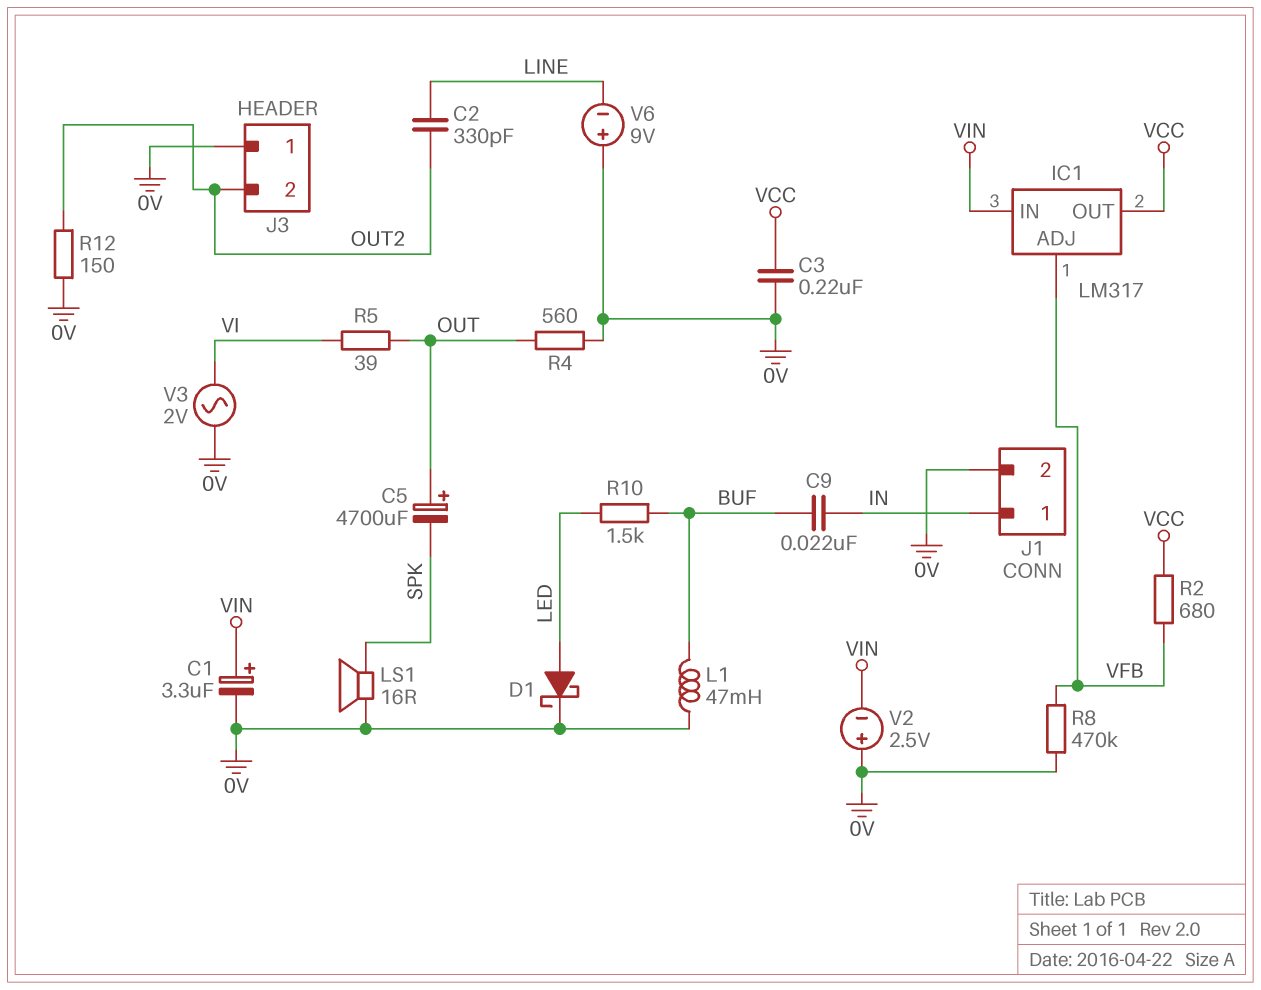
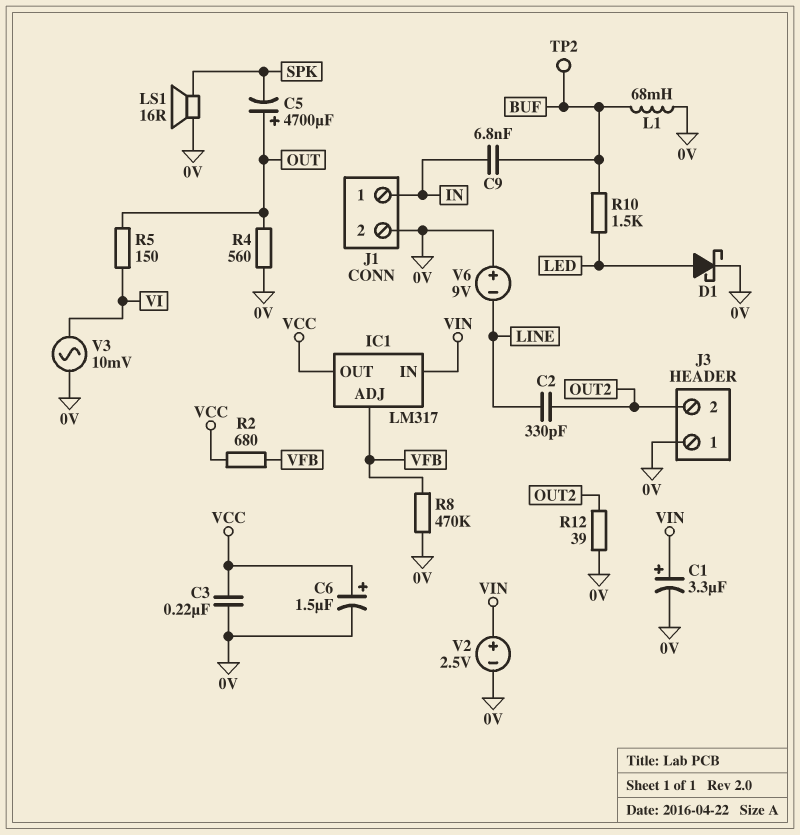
C6: none -> 1.5uF (plus VCC, minus 0V)
C9: 22nF (BUF, IN) -> 6.8nF (BUF, IN)
L1: 47mH (0V, BUF) -> 68mH (0V, BUF)
R5: 39 (OUT, VI) -> 150 (OUT, VI)
R12: 150 (0V, OUT2) -> 39 (0V, OUT2)
TP2: none -> test point (BUF)
V2: 2.5V (plus 0V, minus VIN) -> 2.5V (plus VIN, minus 0V)
V3: AC 2V (0V, VI) -> AC 10mV (0V, VI)

